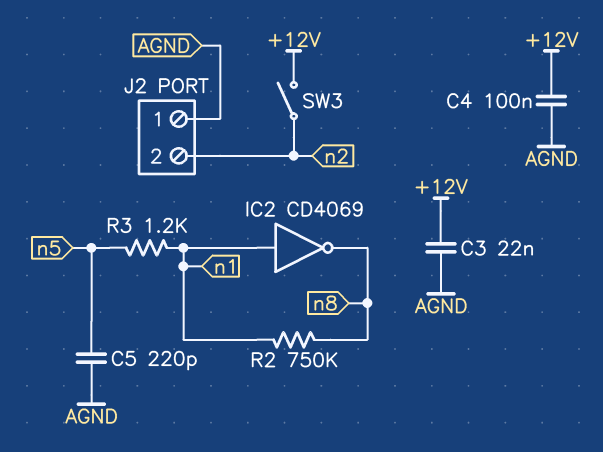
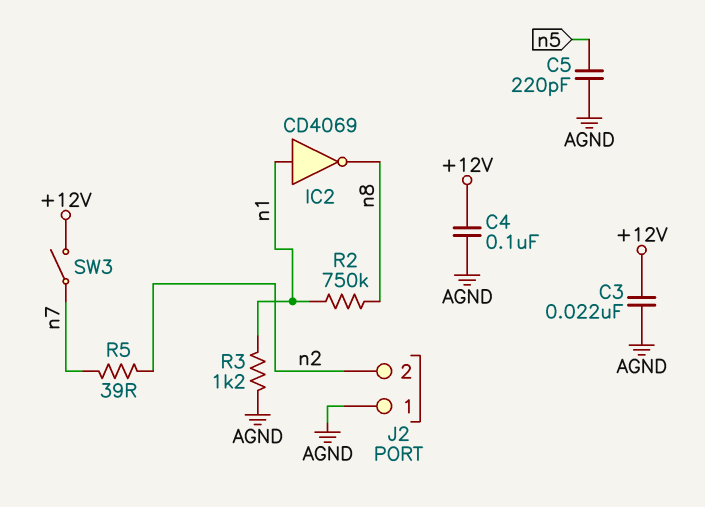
R3: 1.2k (n1, n5) -> 1.2k (AGND, n1)
R5: none -> 39 (n2, n7)
SW3: switch (+12V, n2) -> switch (+12V, n7)

